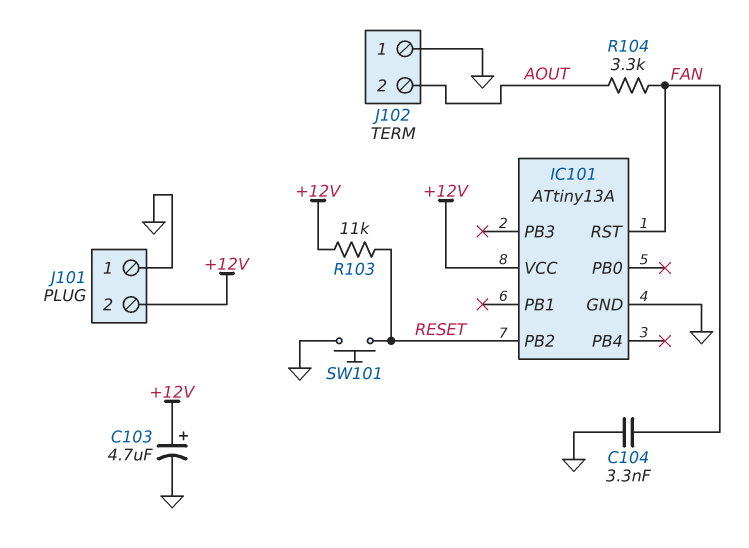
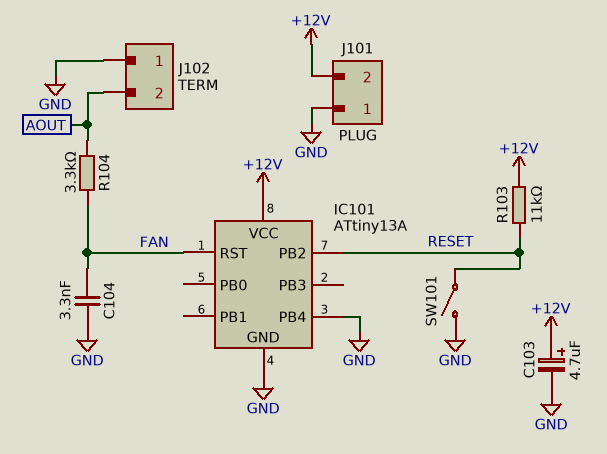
IC101 pin PB4: none -> GND
SW101: button (GND, RESET) -> switch (GND, RESET)

